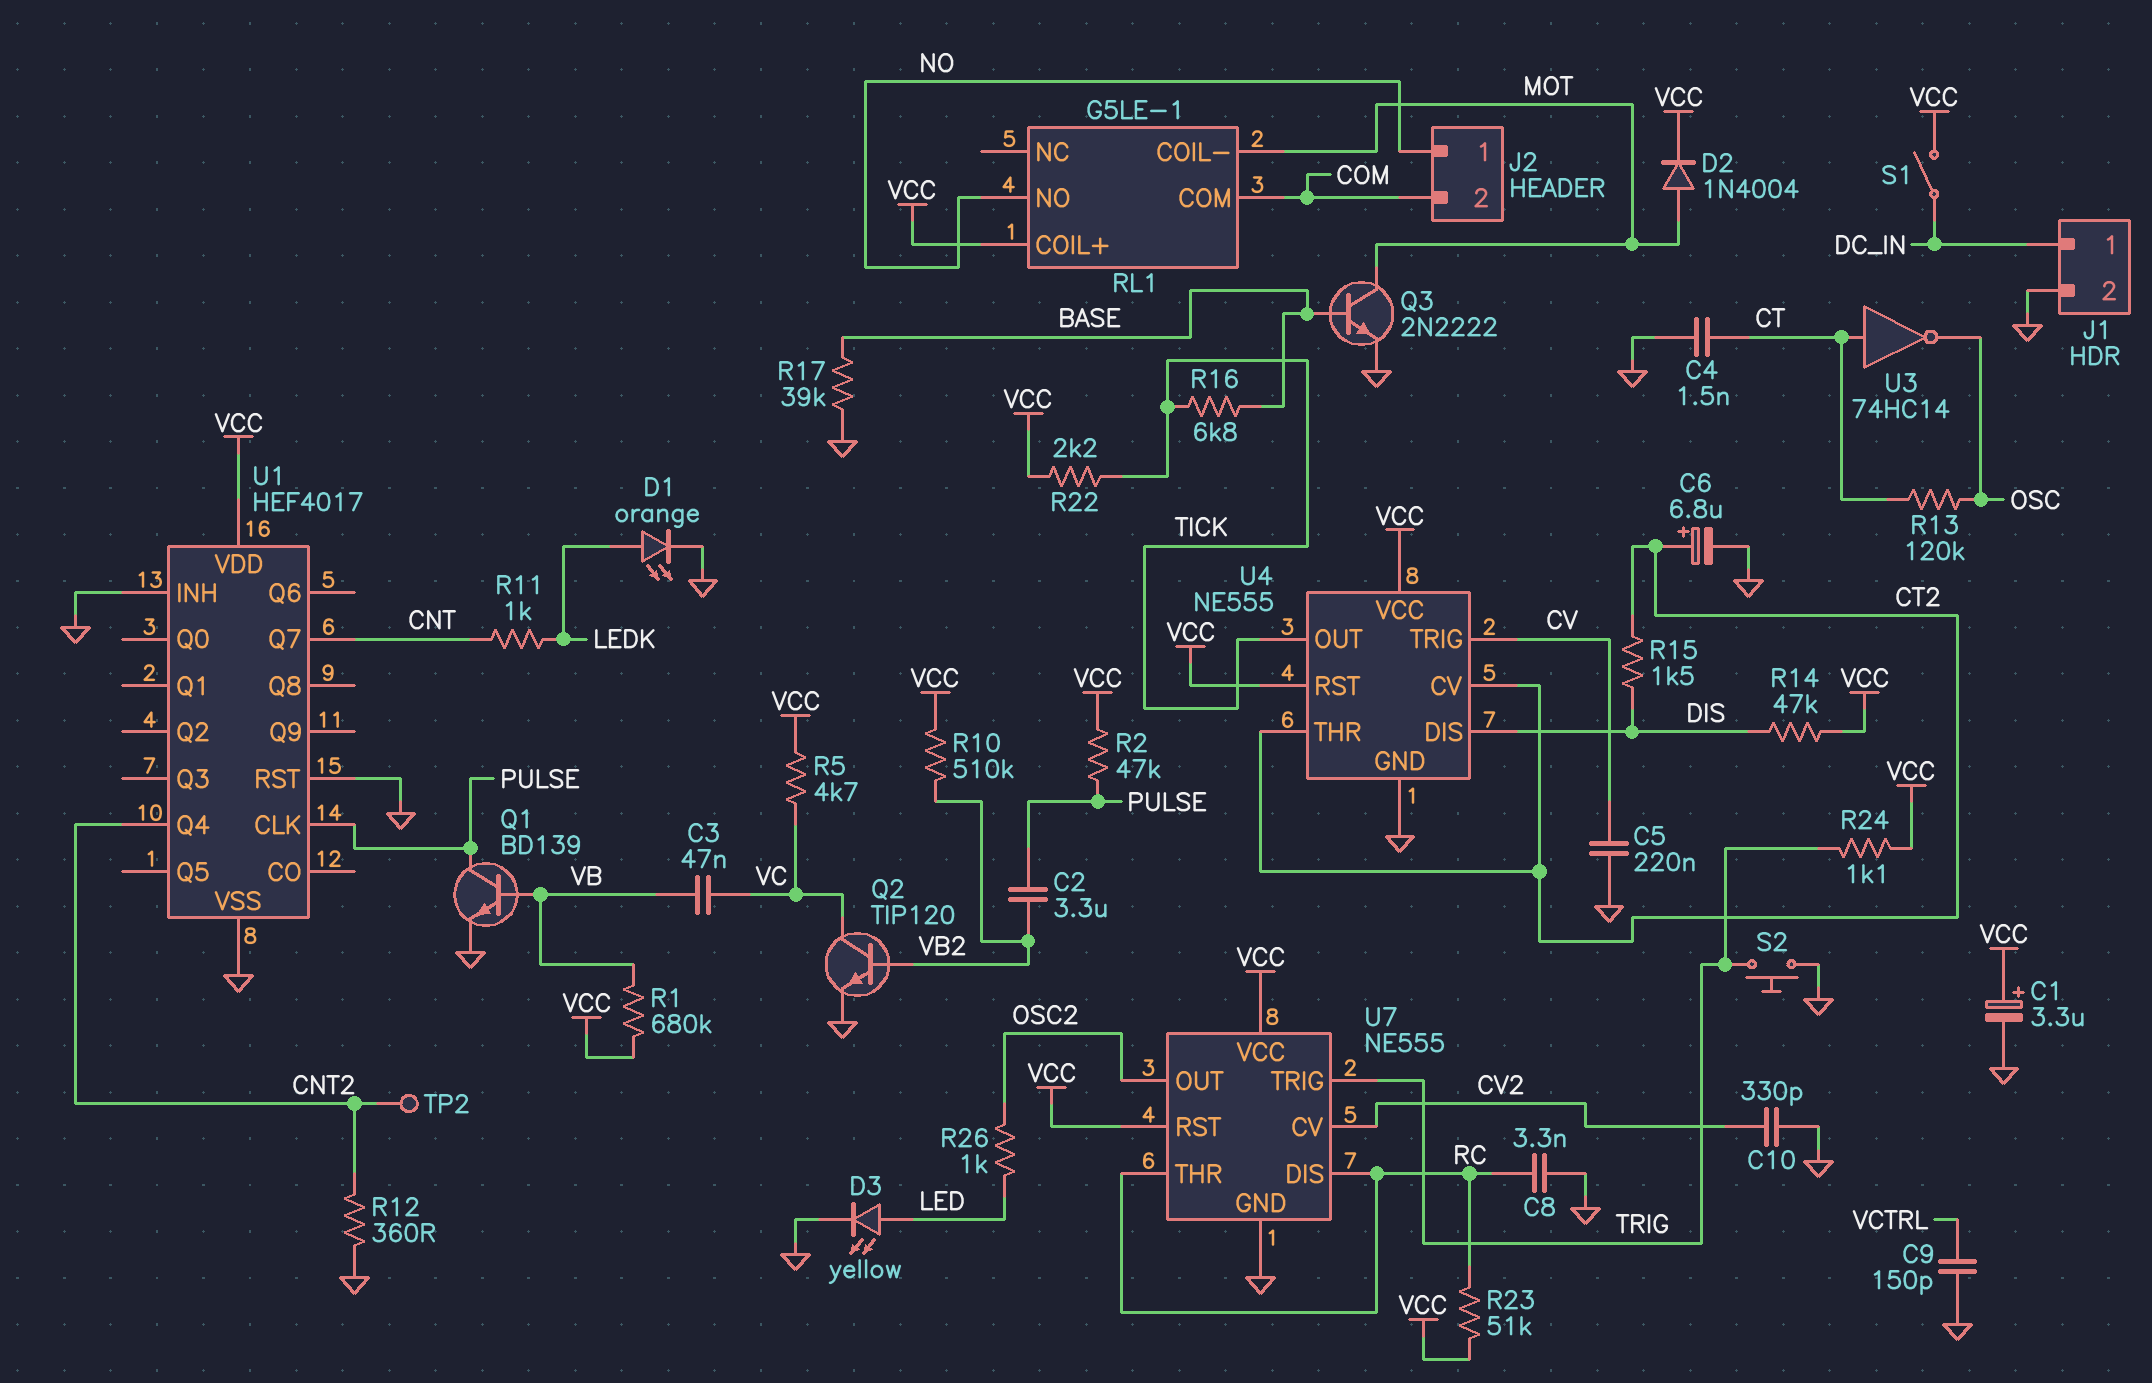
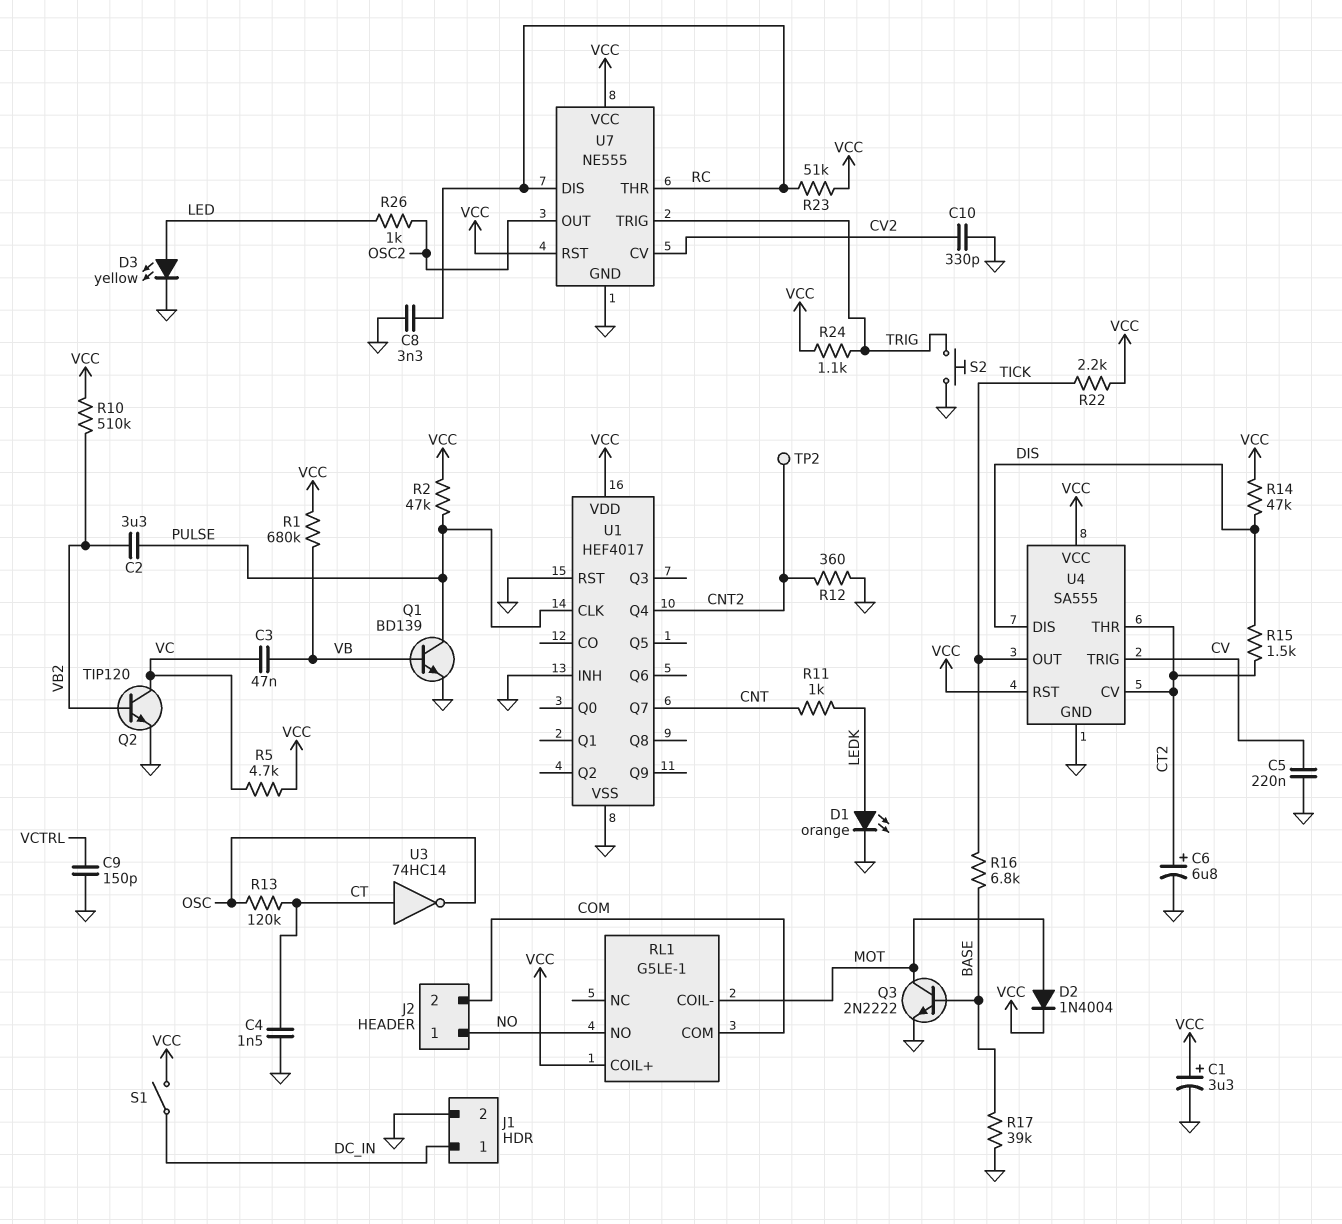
U4: NE555 -> SA555

